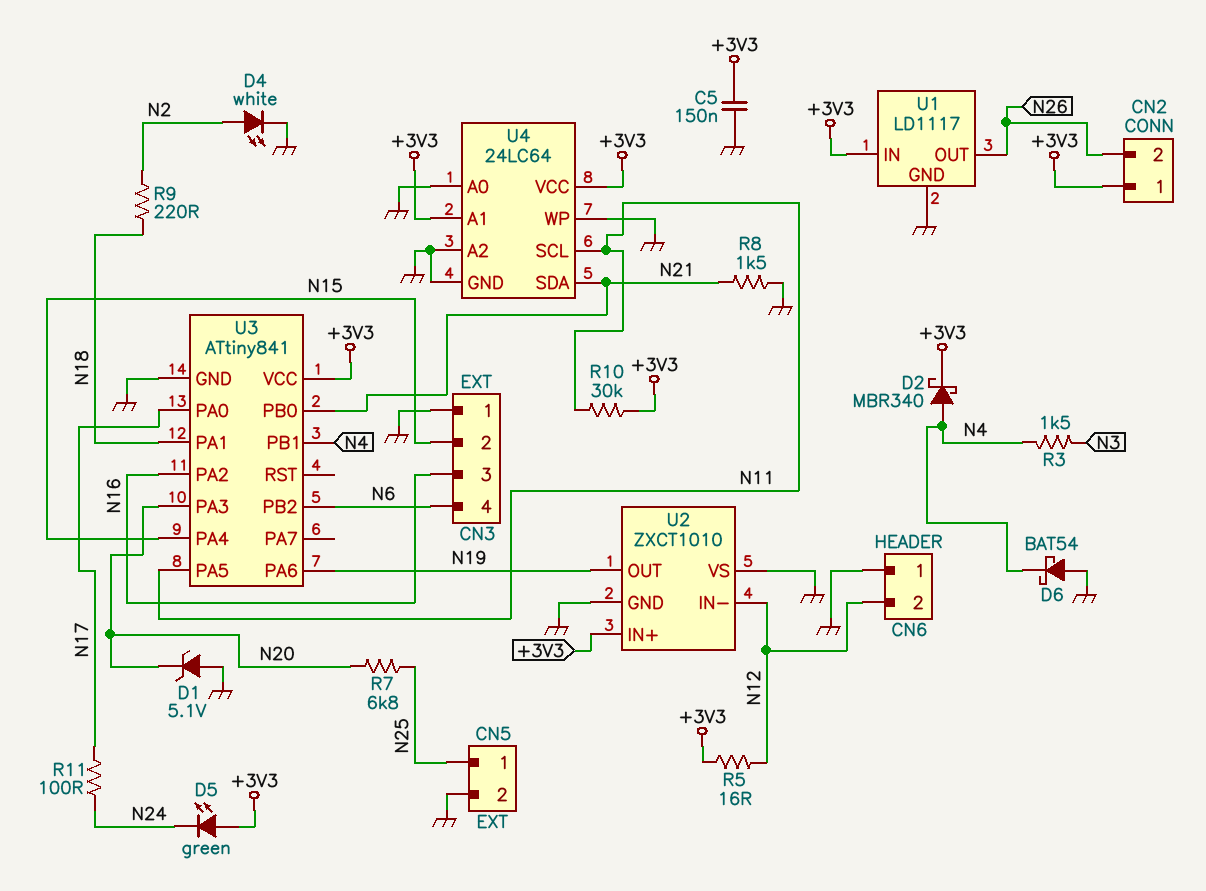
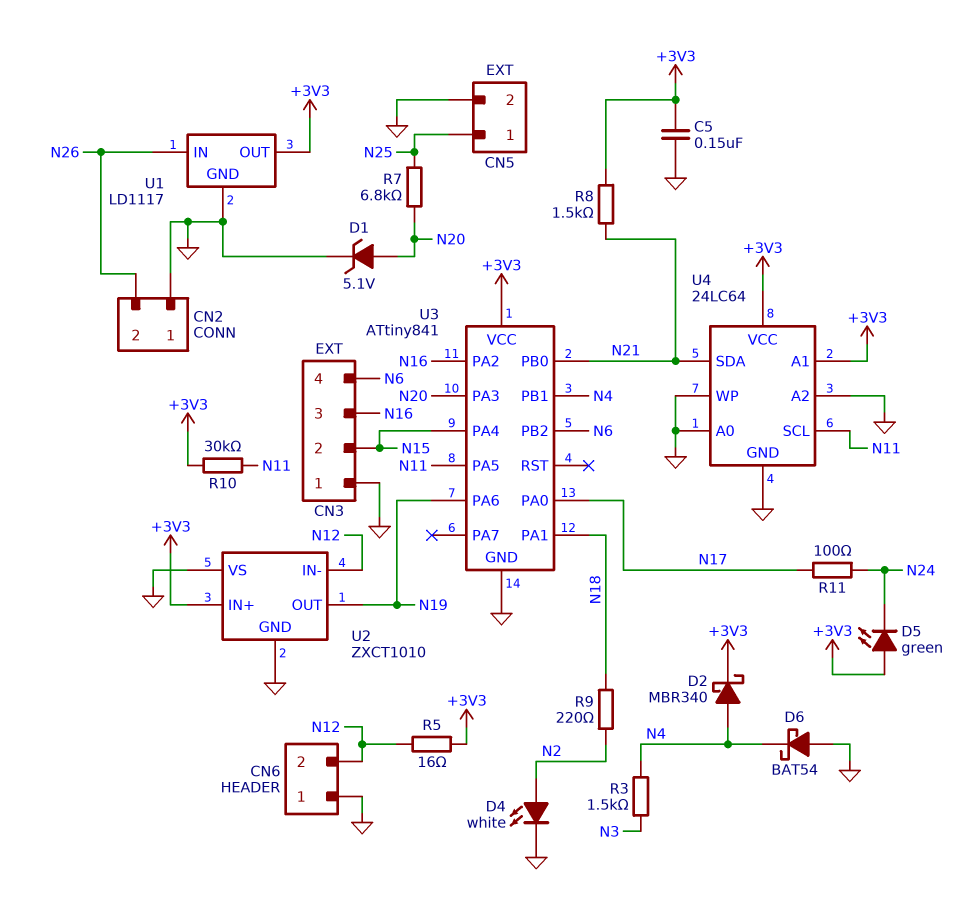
CN2 pin 1: +3V3 -> GND
D1: zener 5.1V (A GND, K N20) -> zener 5.1V (A N20, K GND)
R8: 1.5k (GND, N21) -> 1.5k (+3V3, N21)
U1 pin IN: +3V3 -> N26
U1 pin OUT: N26 -> +3V3

